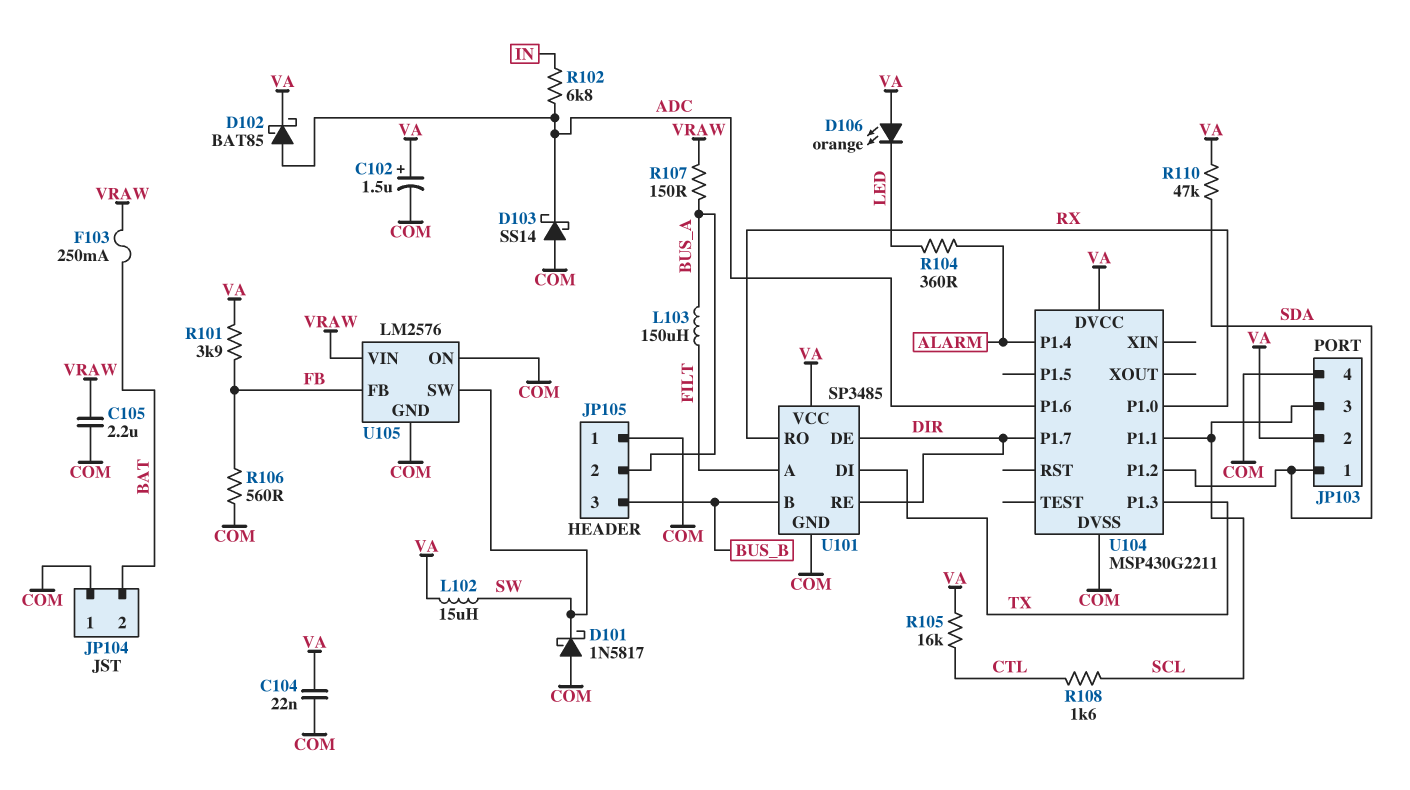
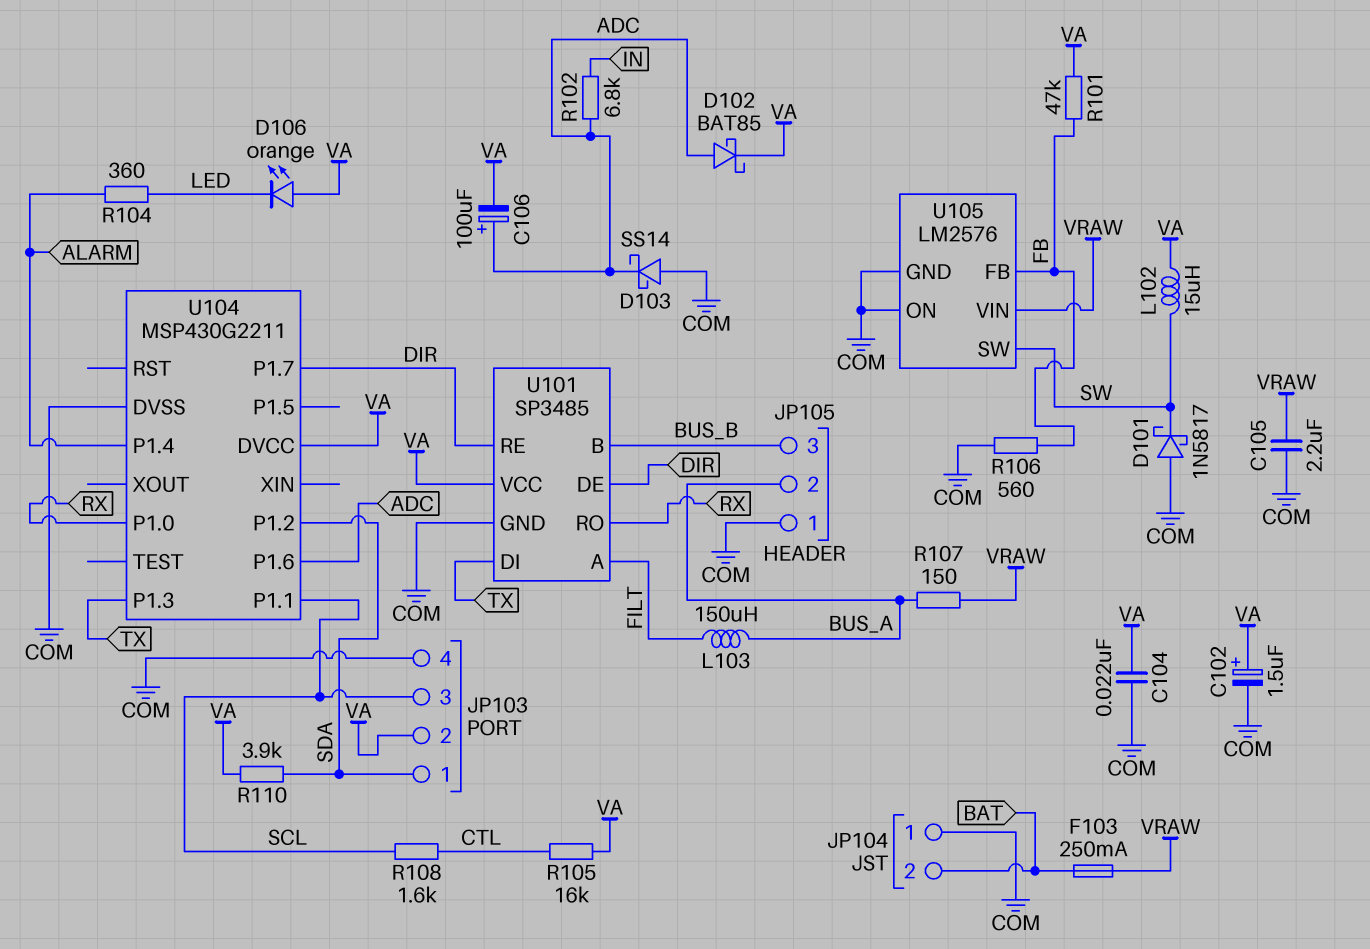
C106: none -> 100uF (plus ADC, minus VA)
R101: 3.9k (FB, VA) -> 47k (FB, VA)
R110: 47k (SDA, VA) -> 3.9k (SDA, VA)

